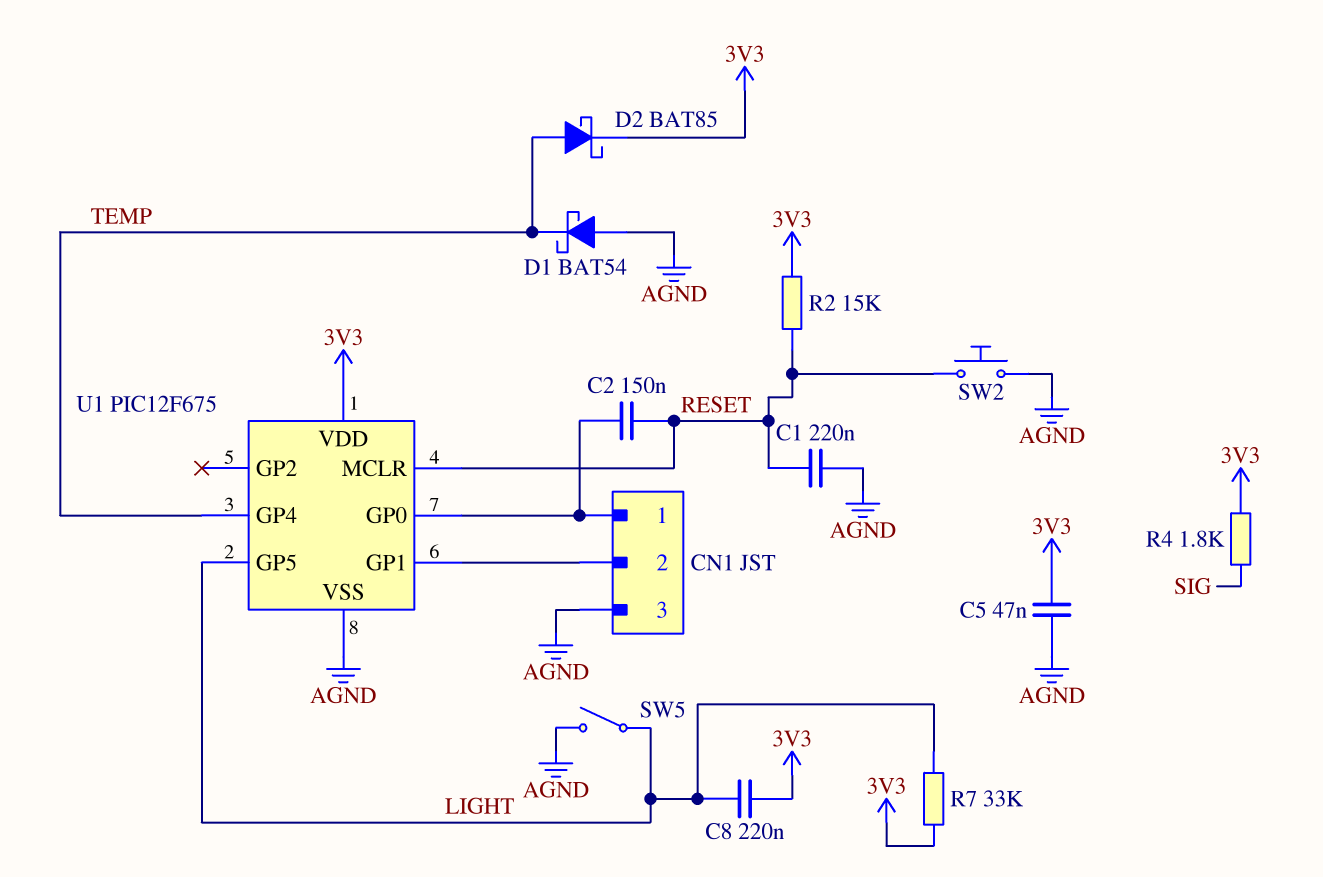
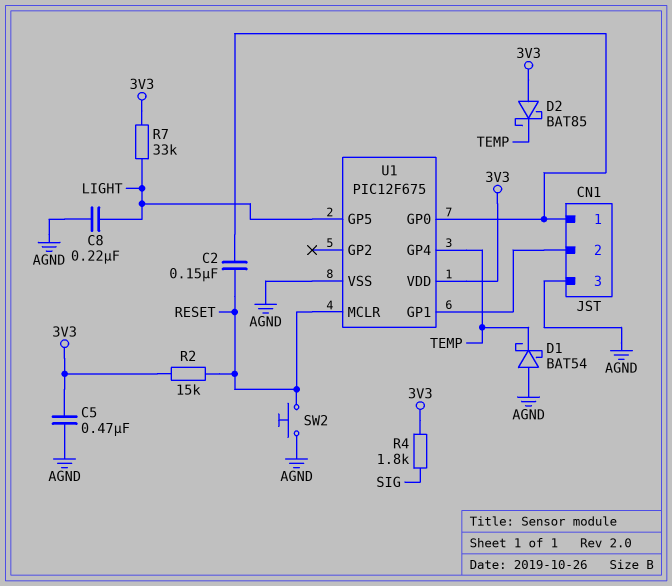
C1: 220nF (AGND, RESET) -> none
C5: 47nF (3V3, AGND) -> 470nF (3V3, AGND)
C8: 220nF (3V3, LIGHT) -> 220nF (AGND, LIGHT)
D2: schottky BAT85 (A TEMP, K 3V3) -> schottky BAT85 (A 3V3, K TEMP)
SW5: switch (AGND, LIGHT) -> none

